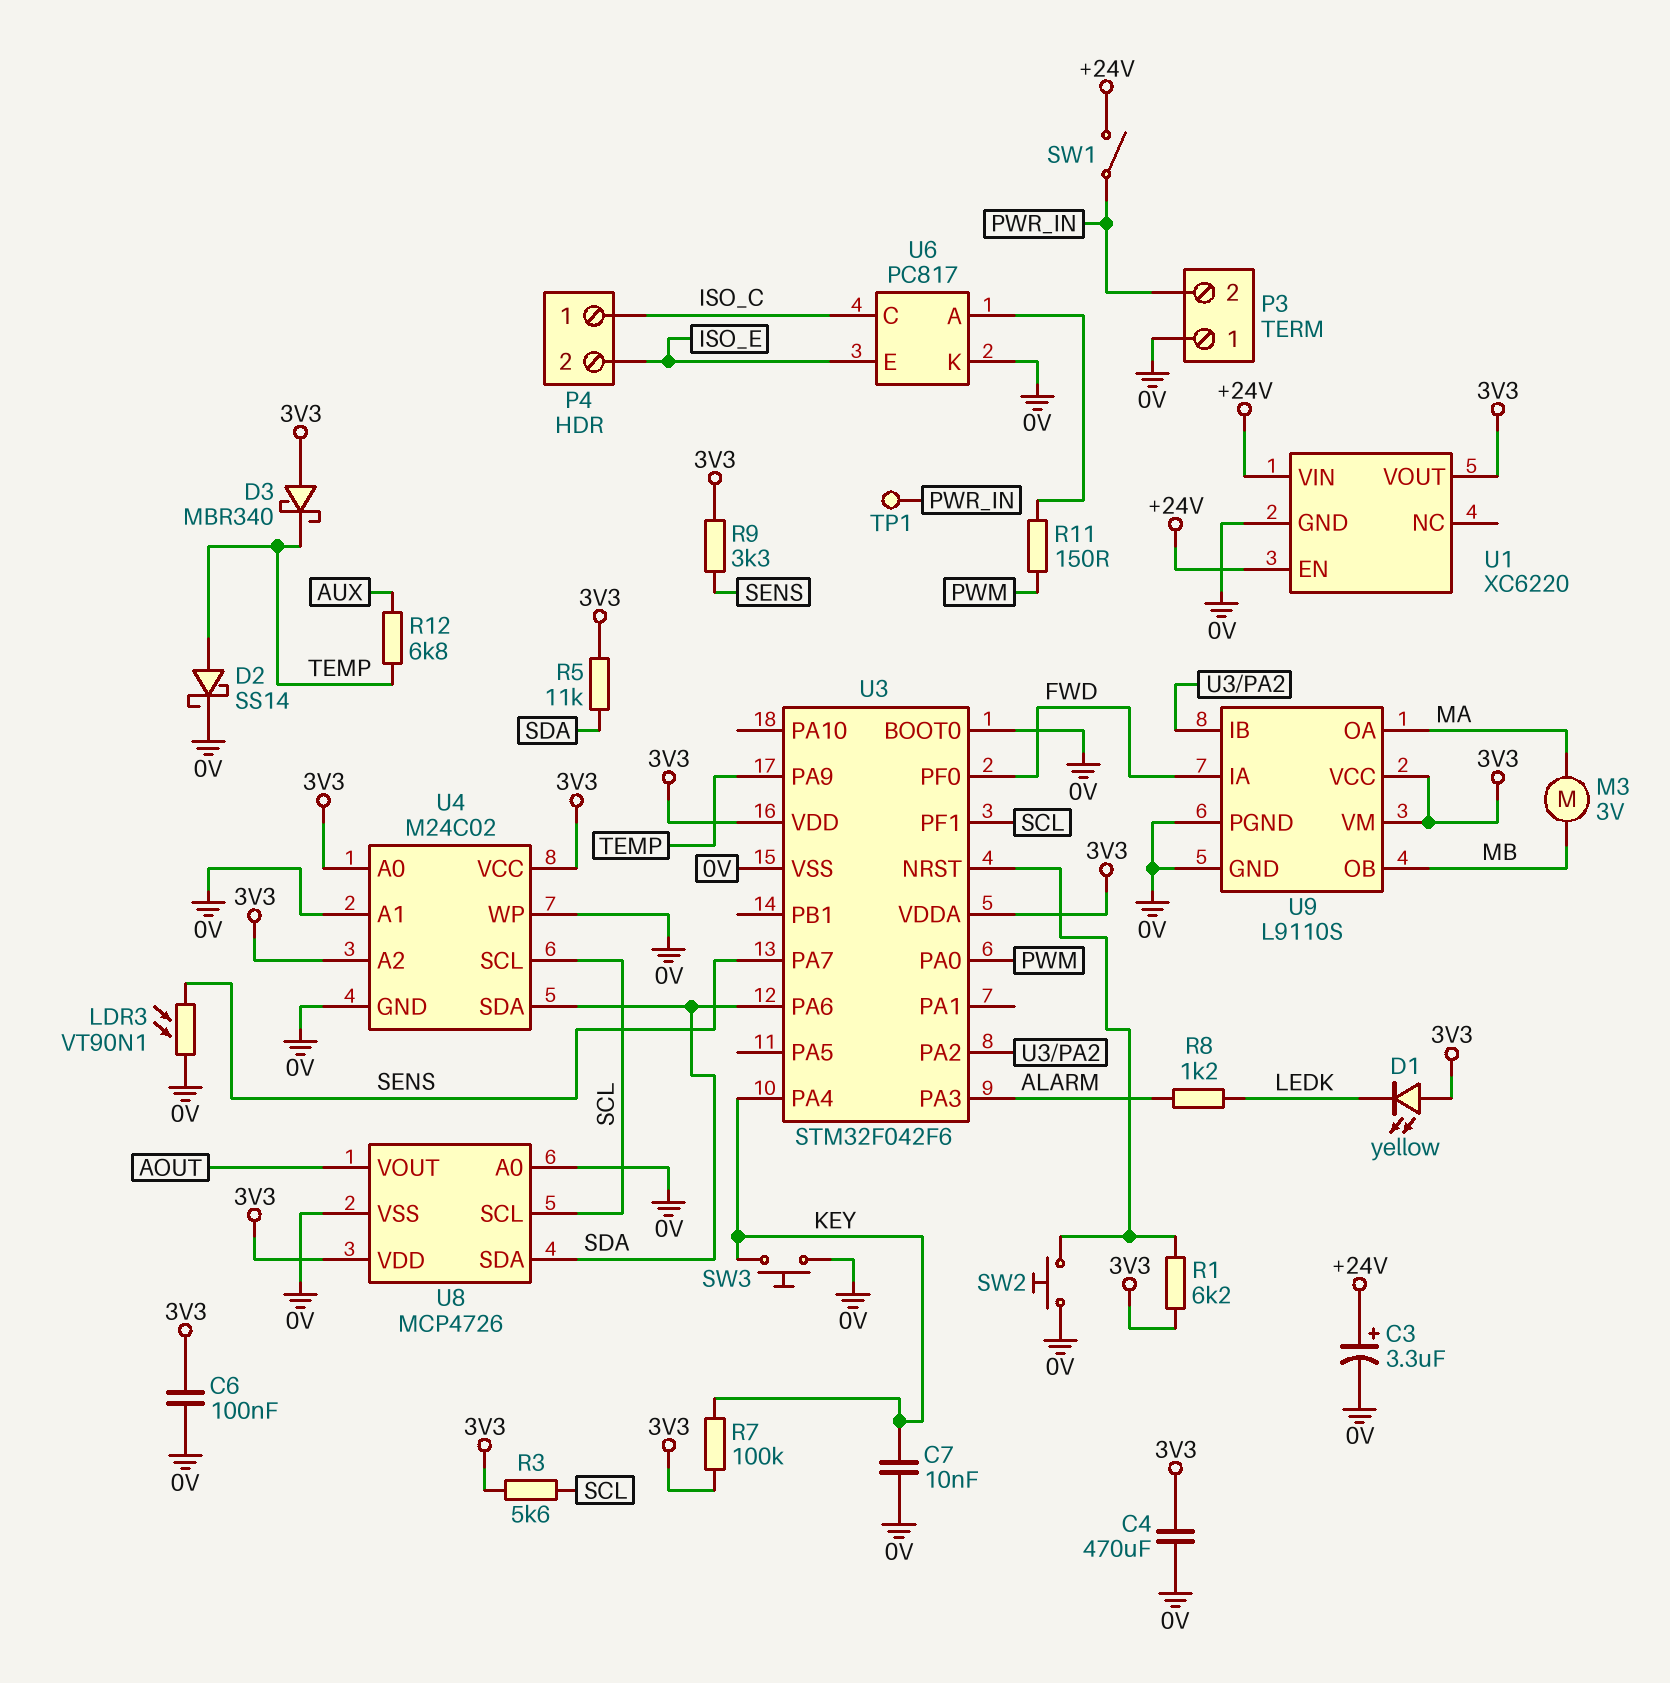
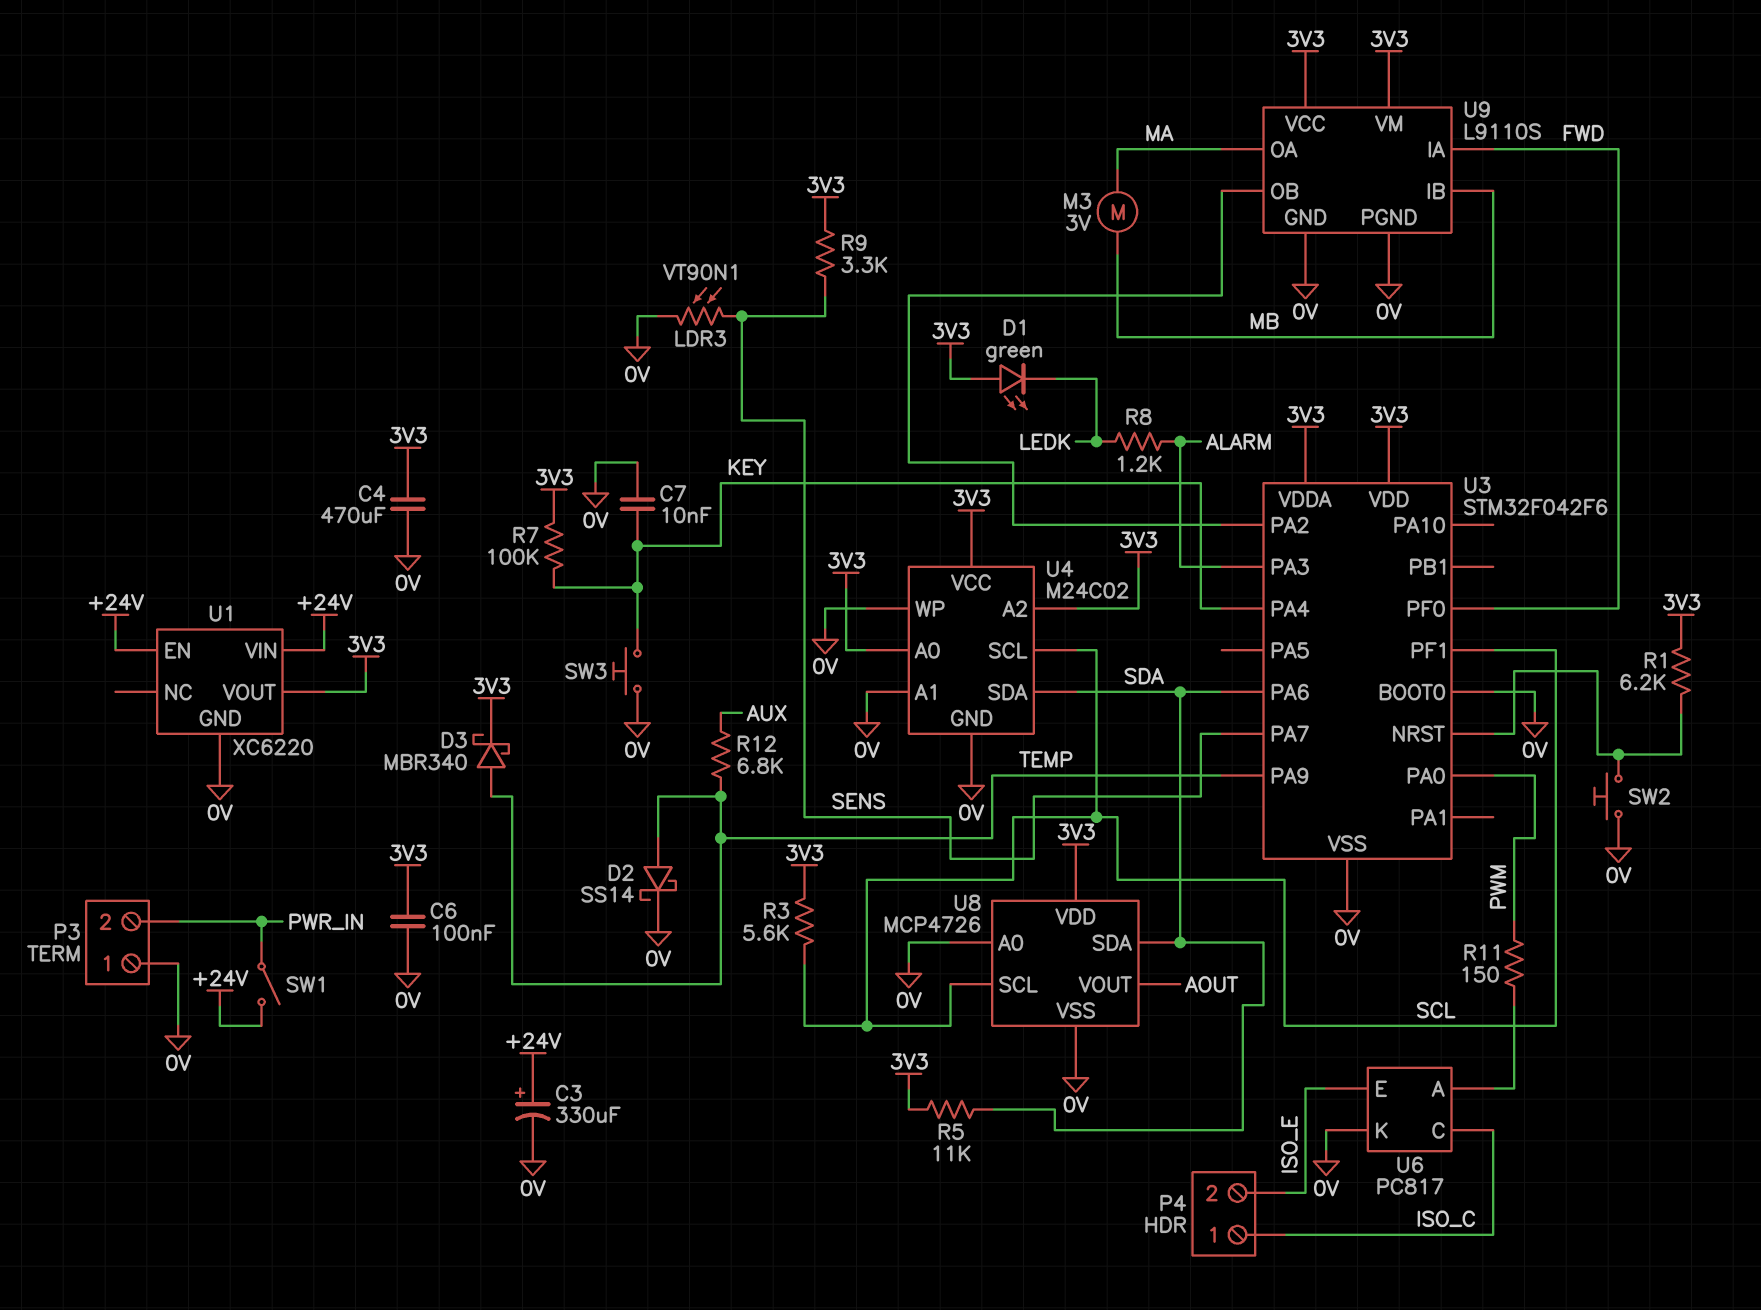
C3: 3.3uF (plus +24V, minus 0V) -> 330uF (plus +24V, minus 0V)
D1: LED yellow (A 3V3, K LEDK) -> LED green (A 3V3, K LEDK)
D3: schottky MBR340 (A 3V3, K TEMP) -> schottky MBR340 (A TEMP, K 3V3)
TP1: test point (PWR_IN) -> none
U9 pin IB: U3/PA2 -> MB
U9 pin OB: MB -> U3/PA2

